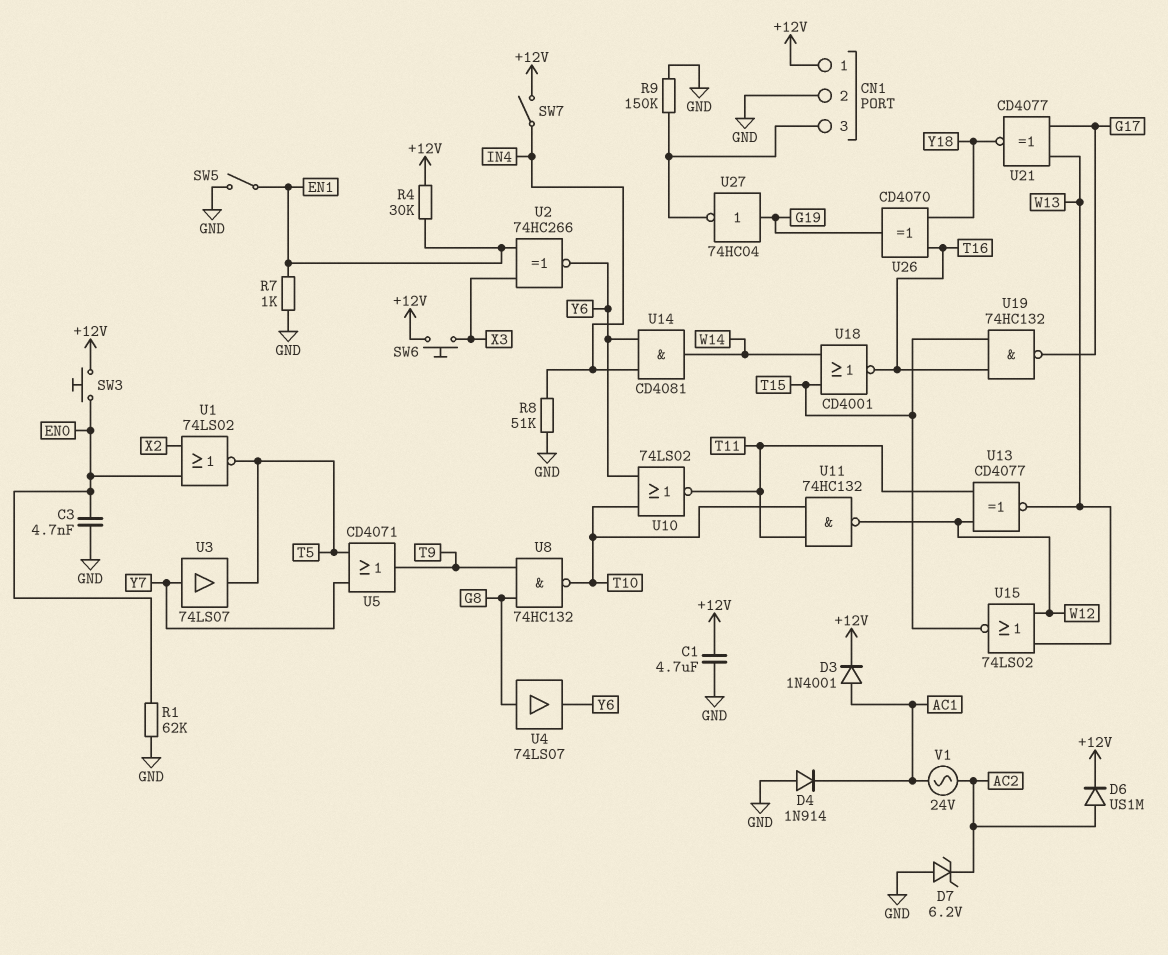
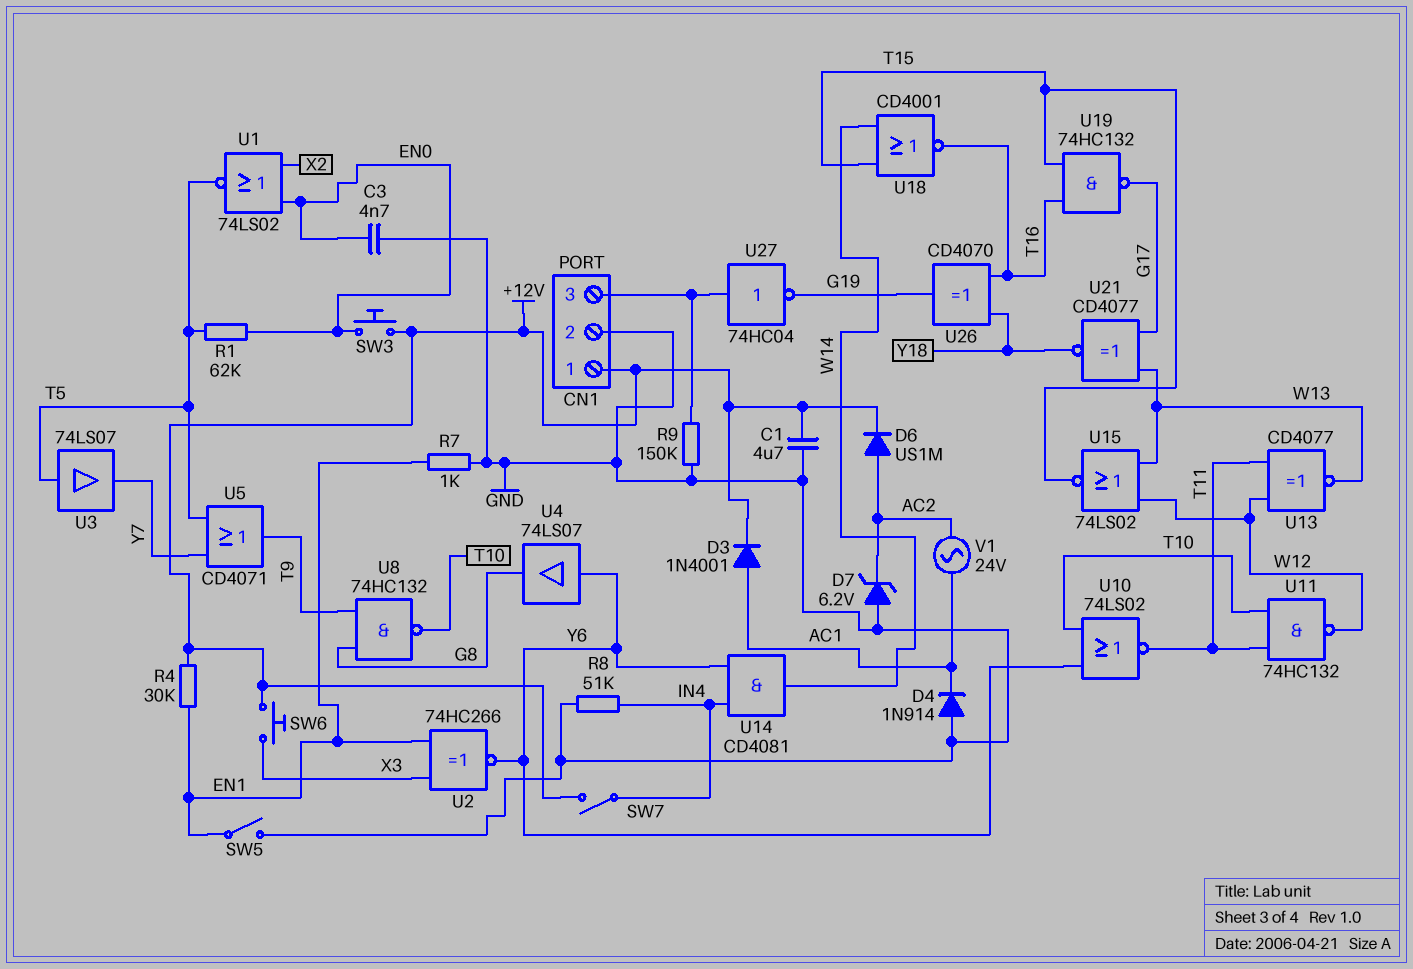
R1: 62k (EN0, GND) -> 62k (EN0, T5)
U3: buffer 74LS07 (in Y7, out T5) -> buffer 74LS07 (in T5, out Y7)
U4: buffer 74LS07 (in G8, out Y6) -> buffer 74LS07 (in Y6, out G8)
U27: NOT 74HC04 (in G19, out CN1/3) -> NOT 74HC04 (in CN1/3, out G19)

